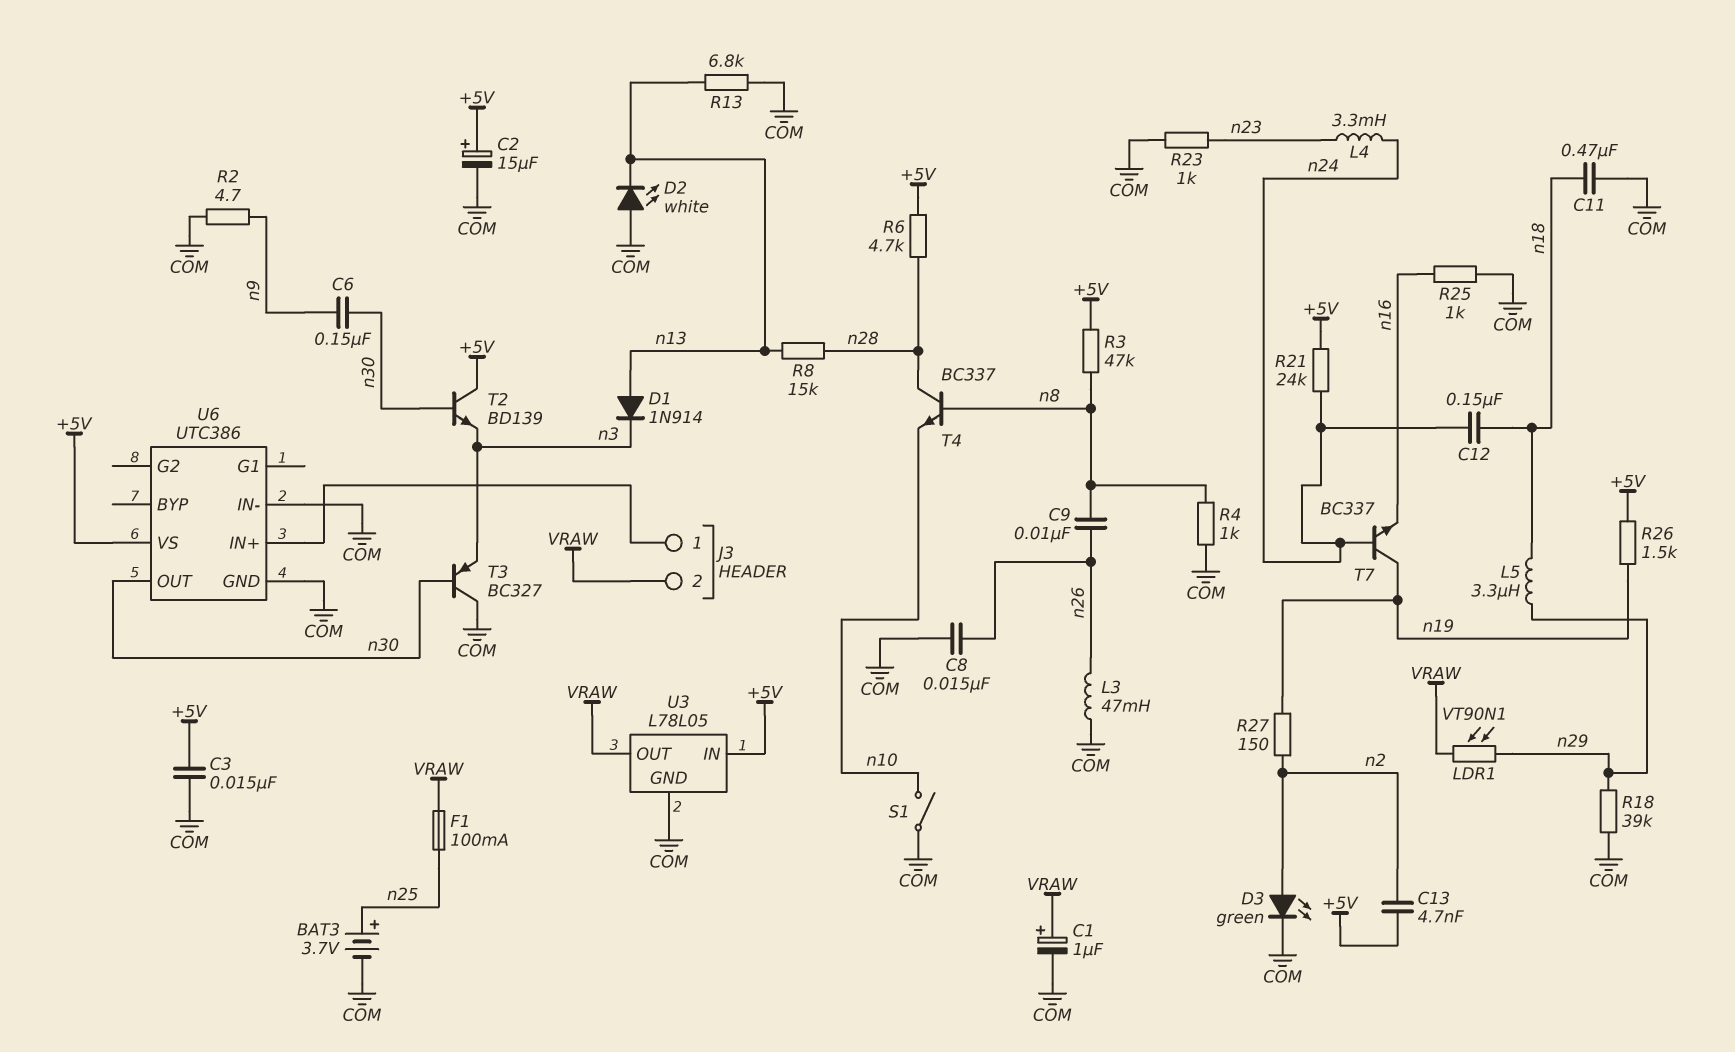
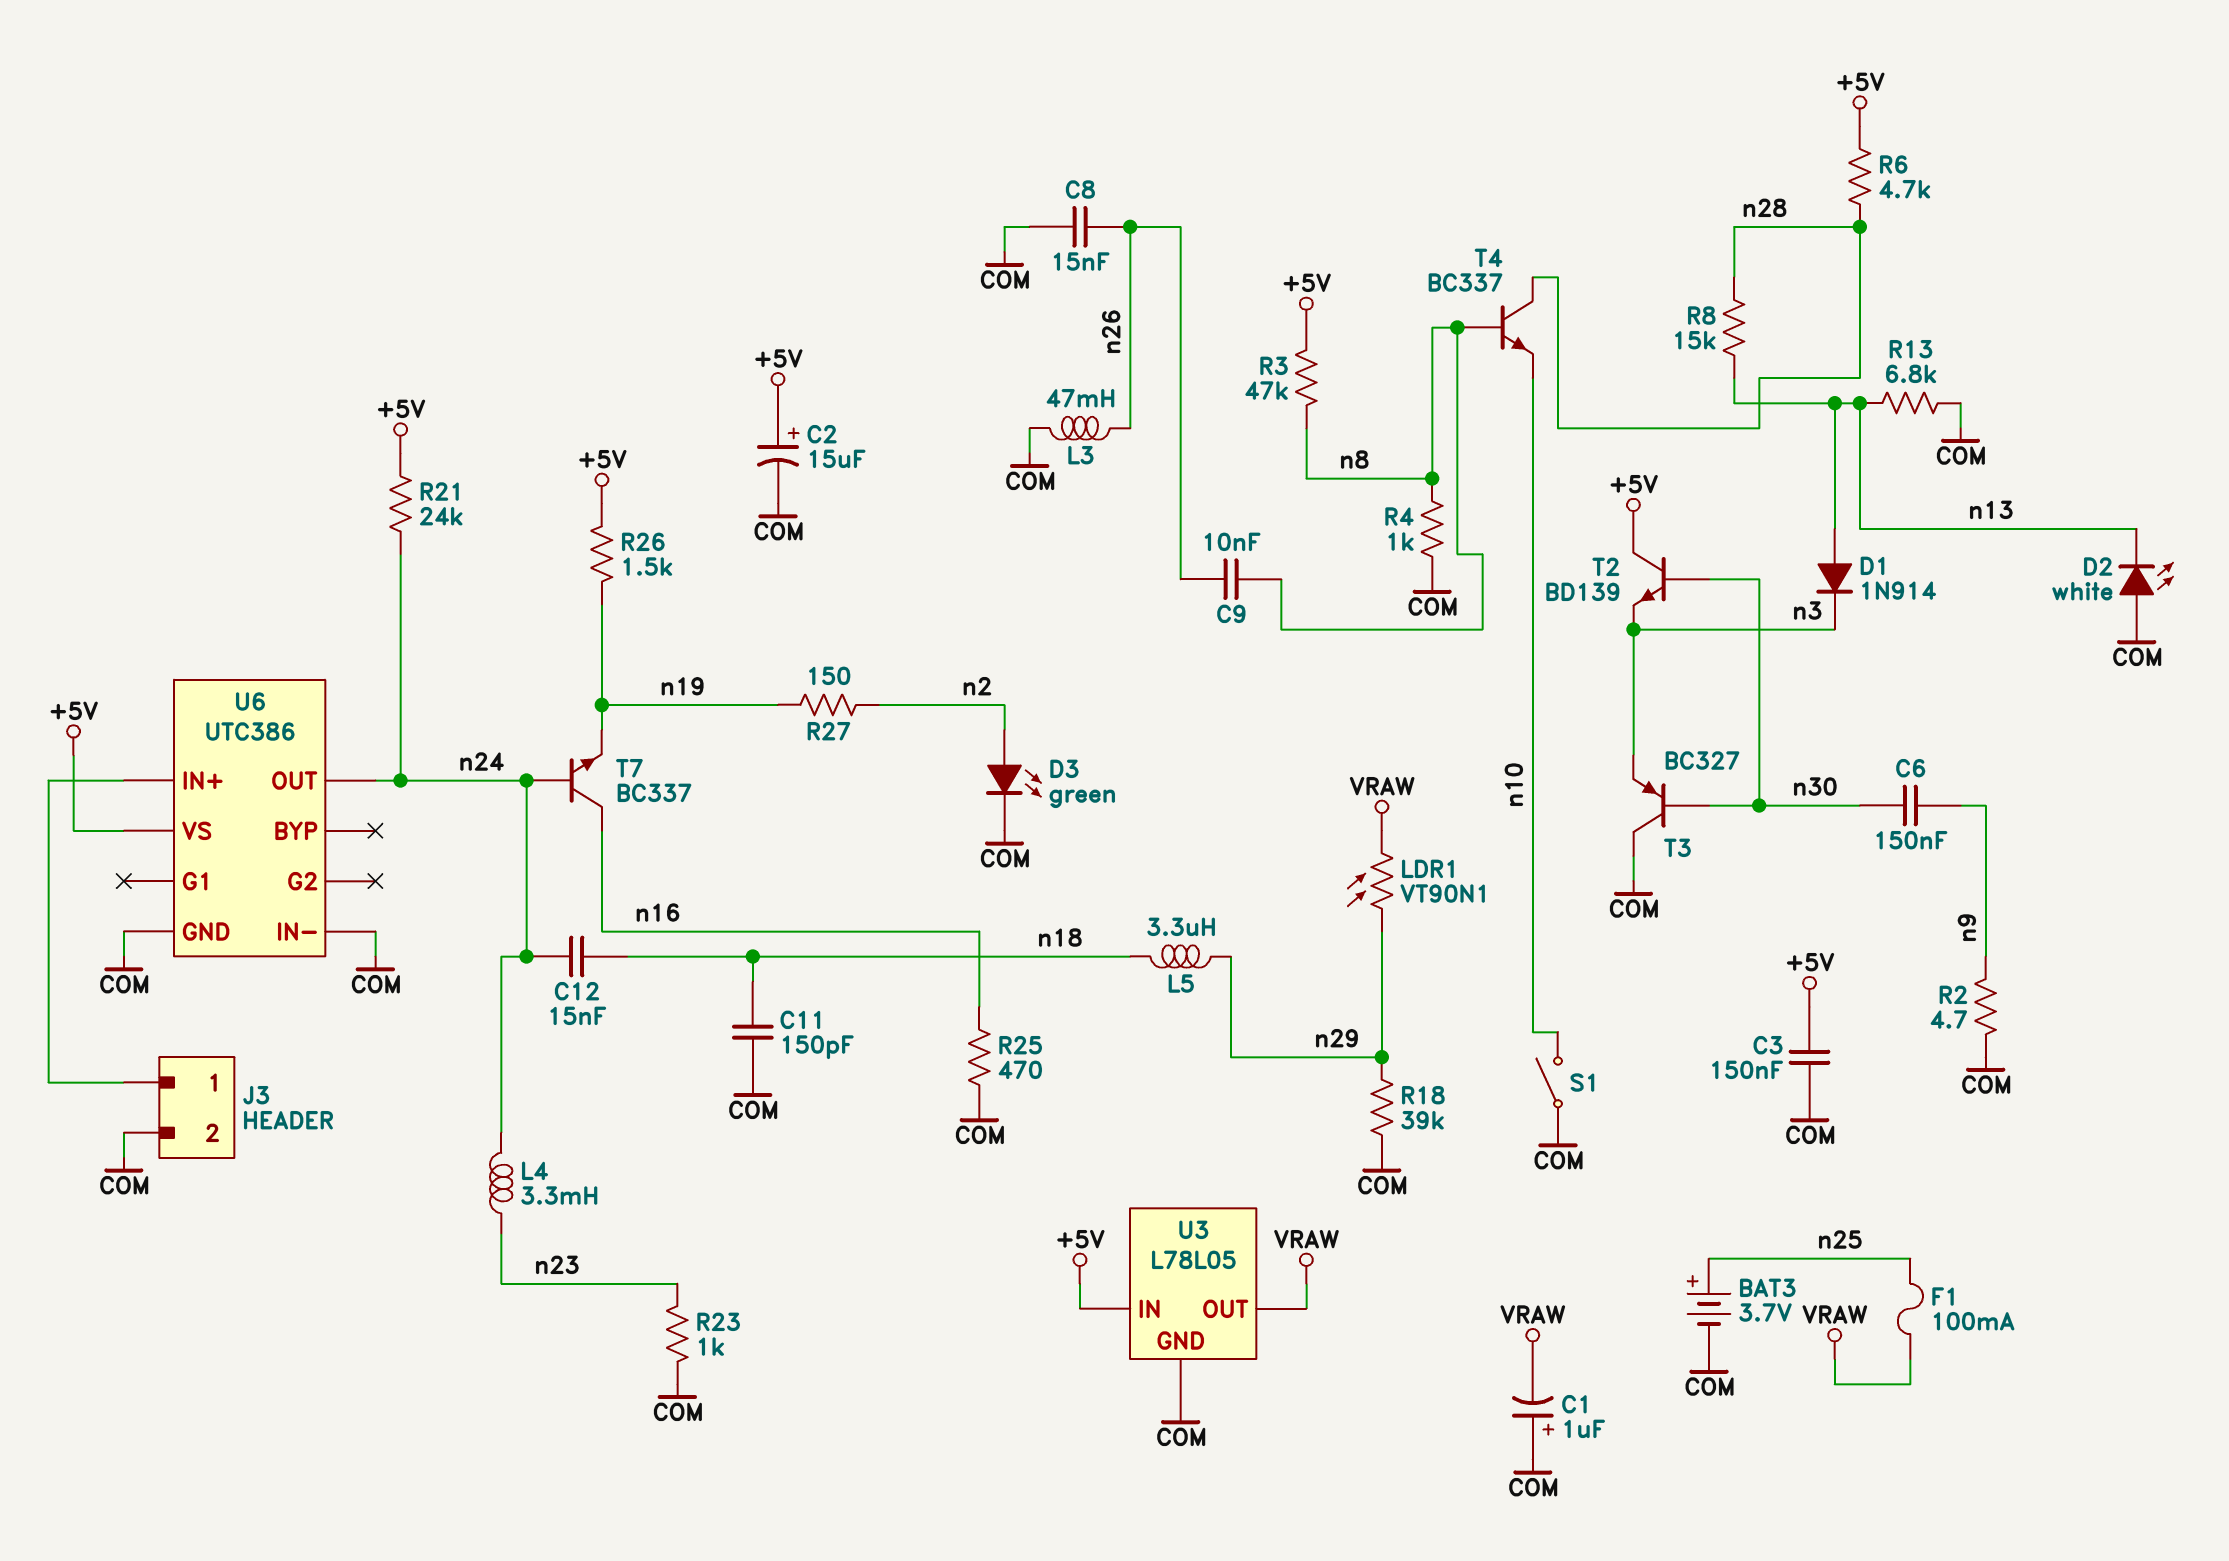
C1: 1uF (plus VRAW, minus COM) -> 1uF (plus COM, minus VRAW)
C3: 15nF (+5V, COM) -> 150nF (+5V, COM)
C11: 470nF (COM, n18) -> 150pF (COM, n18)
C12: 150nF (n18, n24) -> 15nF (n18, n24)
C13: 4.7nF (+5V, n2) -> none
J3 pin 2: VRAW -> COM
R25: 1k (COM, n16) -> 470 (COM, n16)
T7: NPN BC337 (B n24, C n19, E n16) -> NPN BC337 (B n24, C n16, E n19)
U6 pin OUT: n30 -> n24

